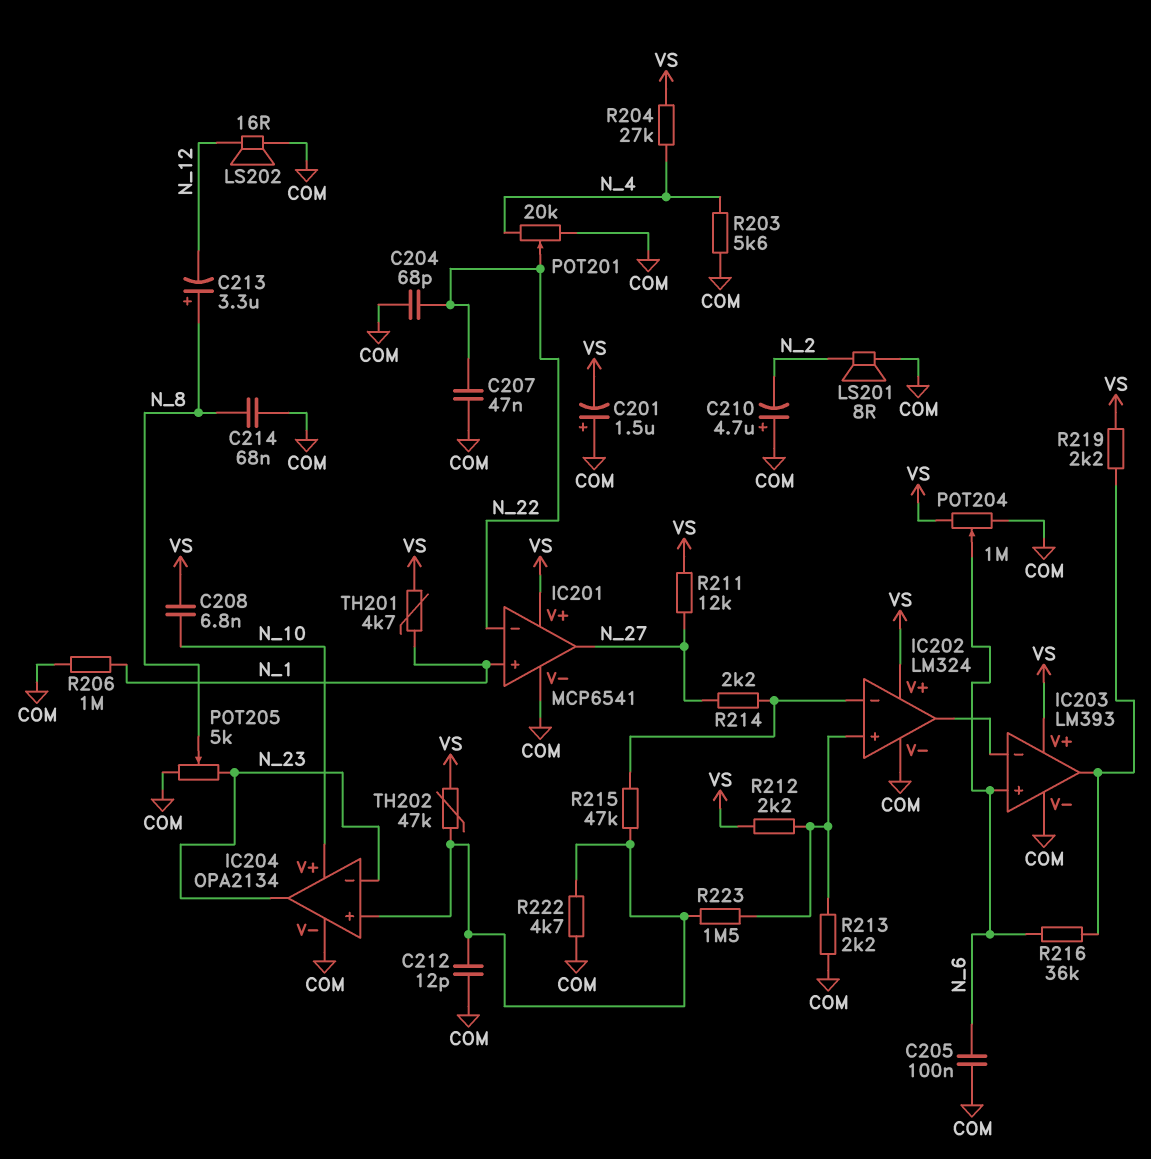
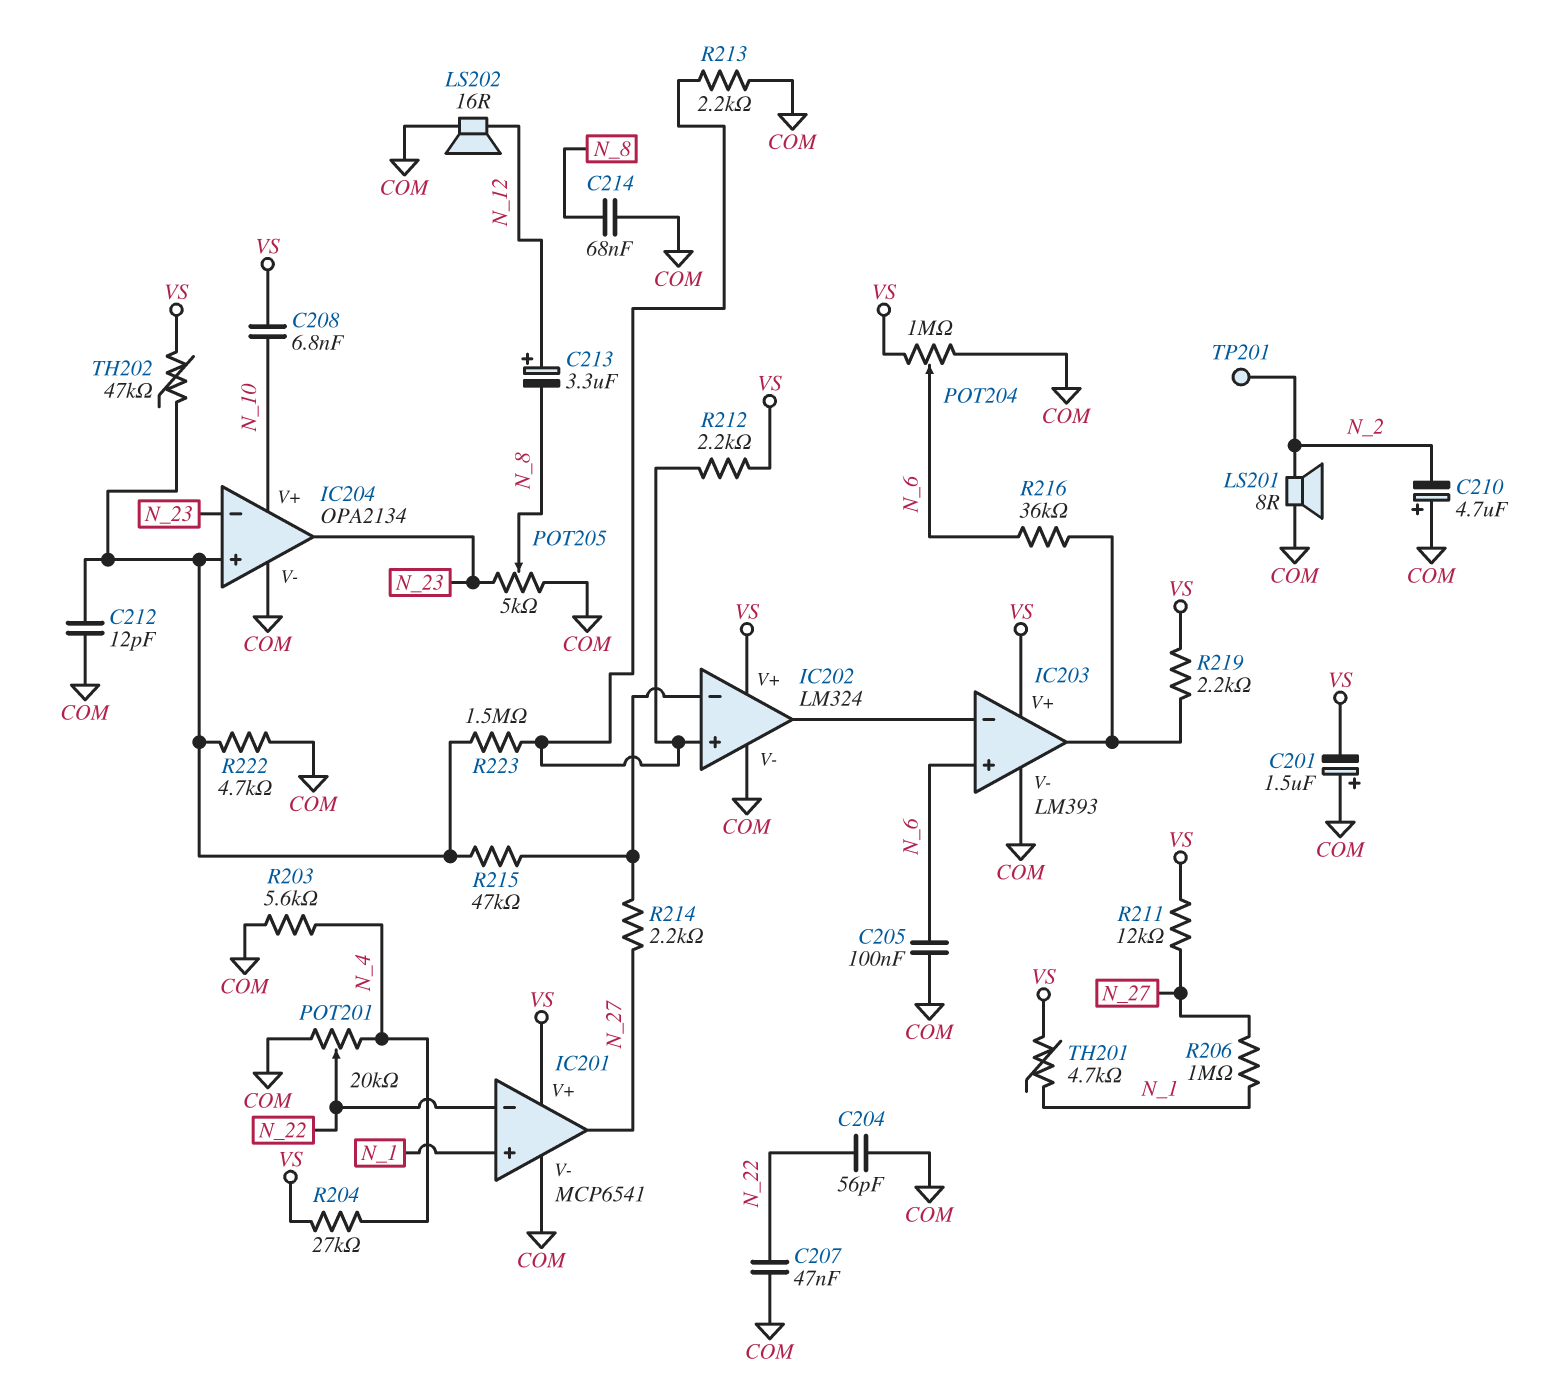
C204: 68pF (COM, N_22) -> 56pF (COM, N_22)
C213: 3.3uF (plus N_8, minus N_12) -> 3.3uF (plus N_12, minus N_8)
R206: 1M (COM, N_1) -> 1M (N_1, N_27)
TP201: none -> test point (N_2)

